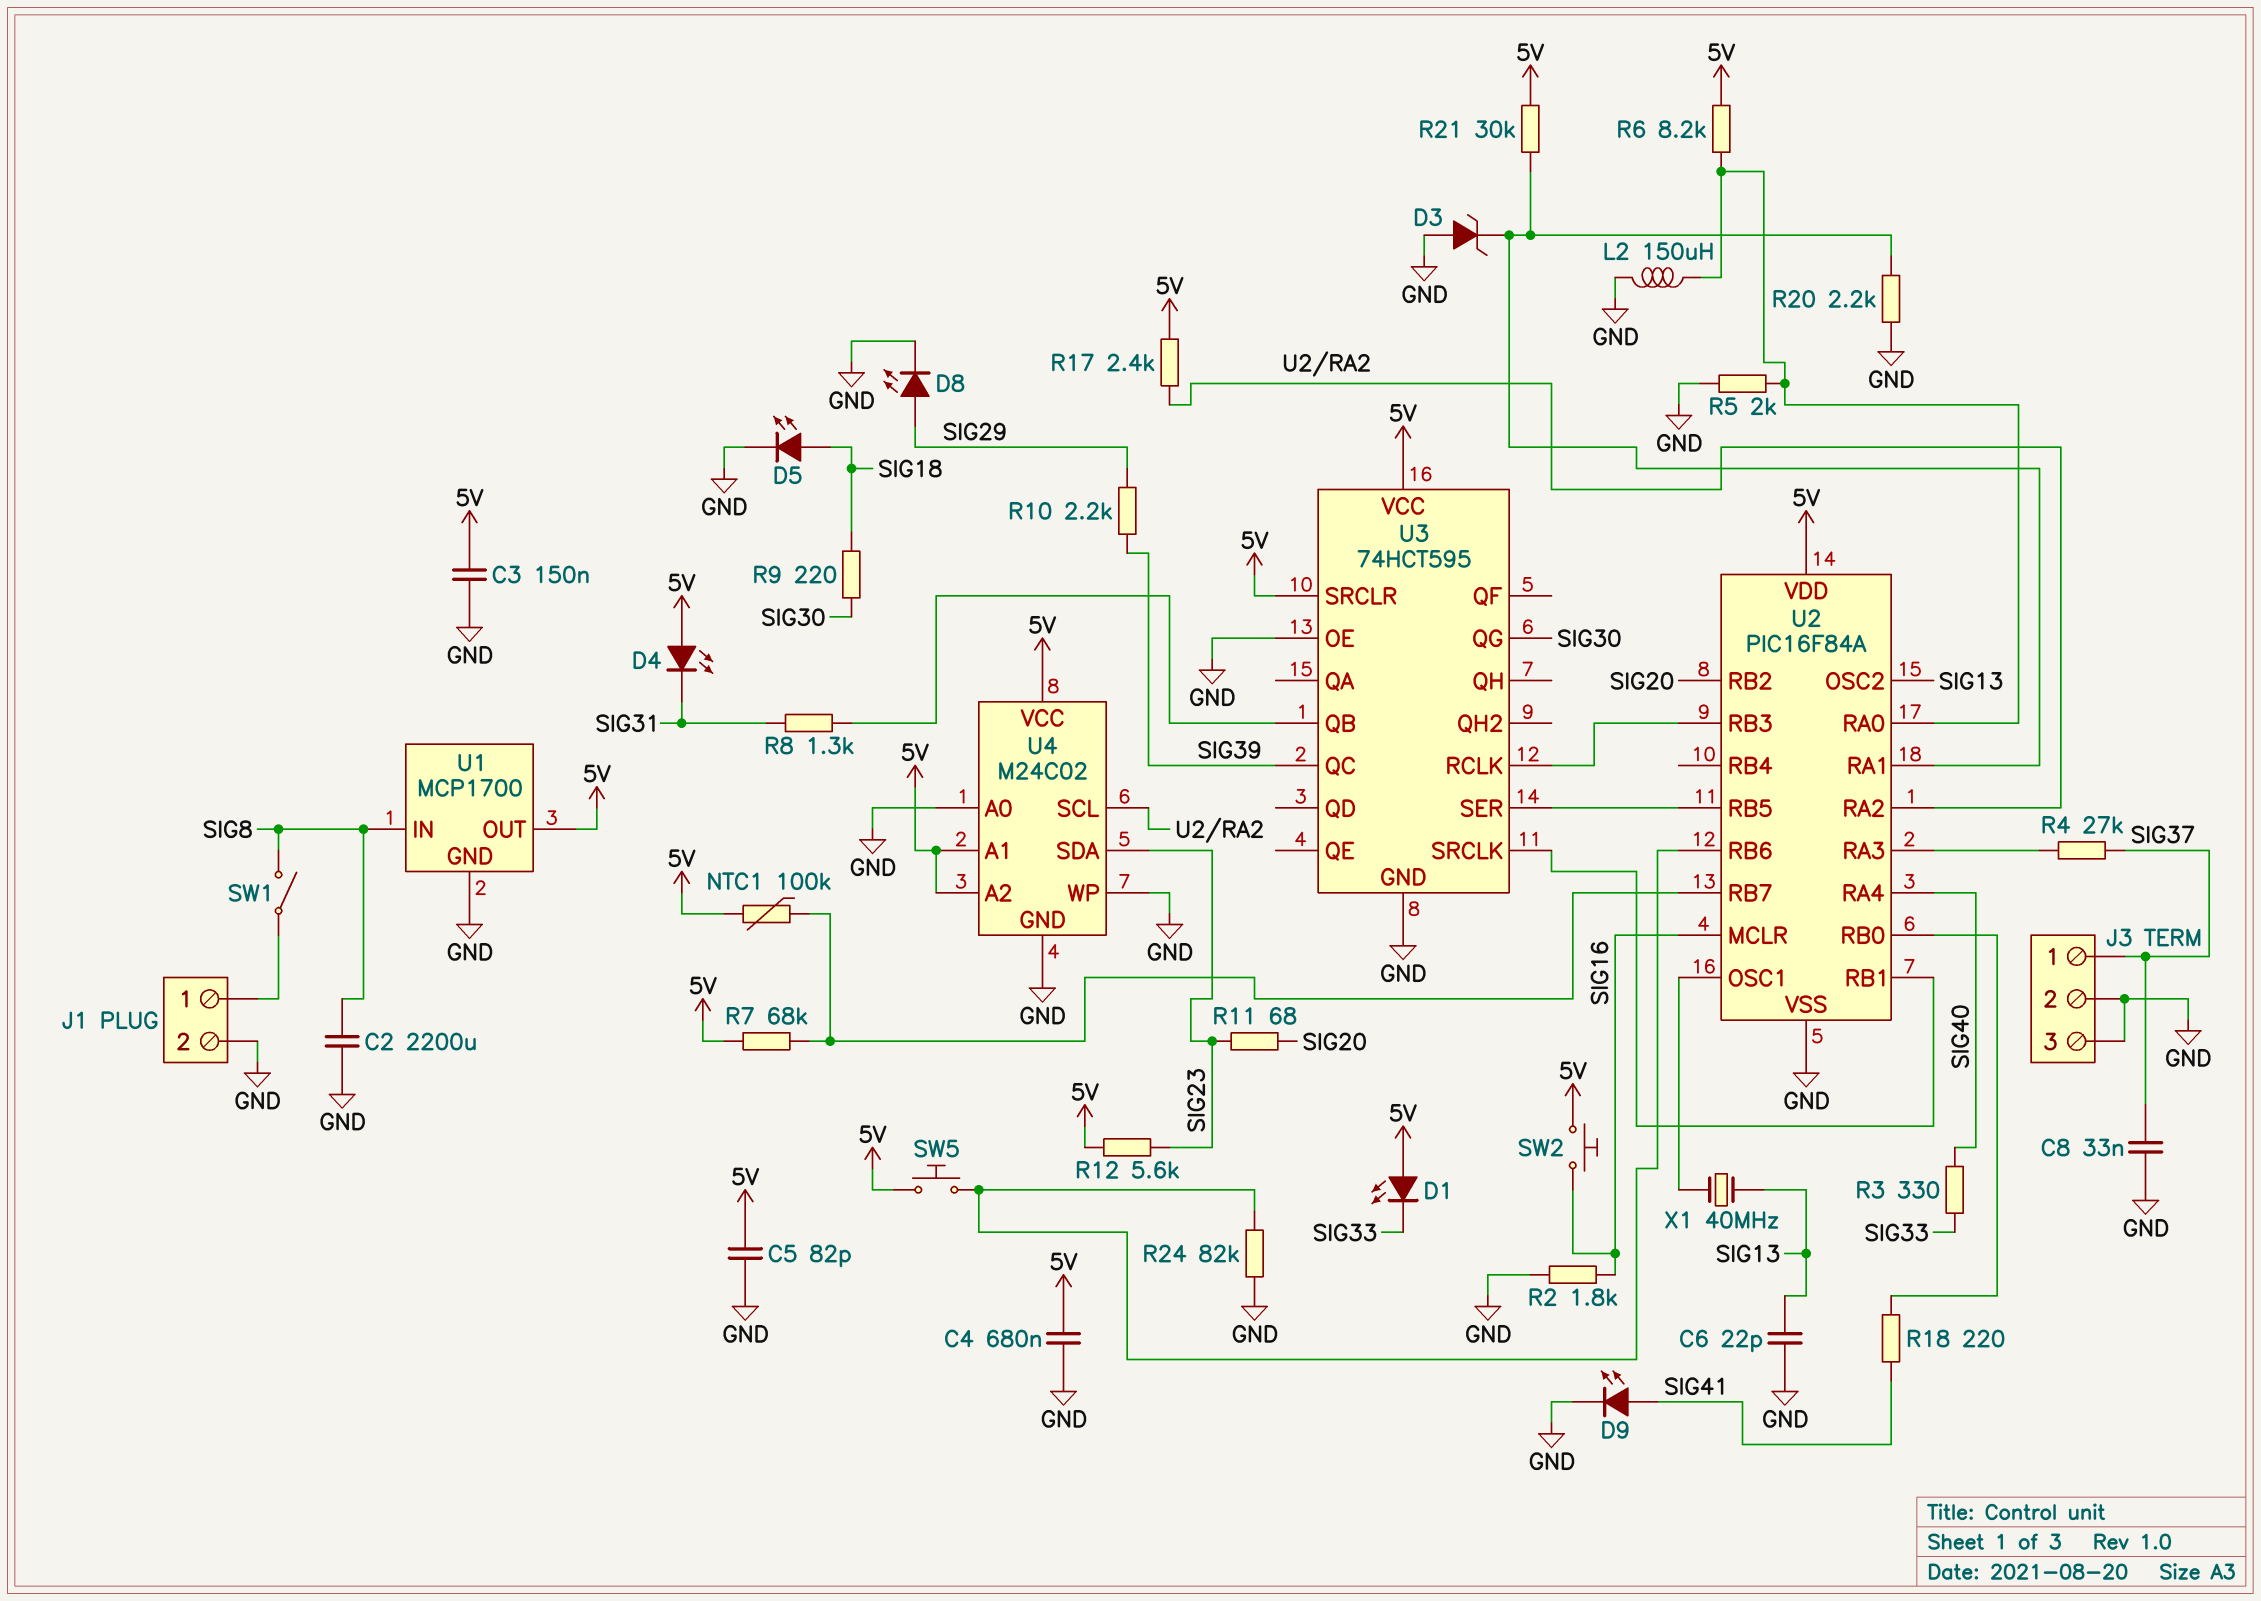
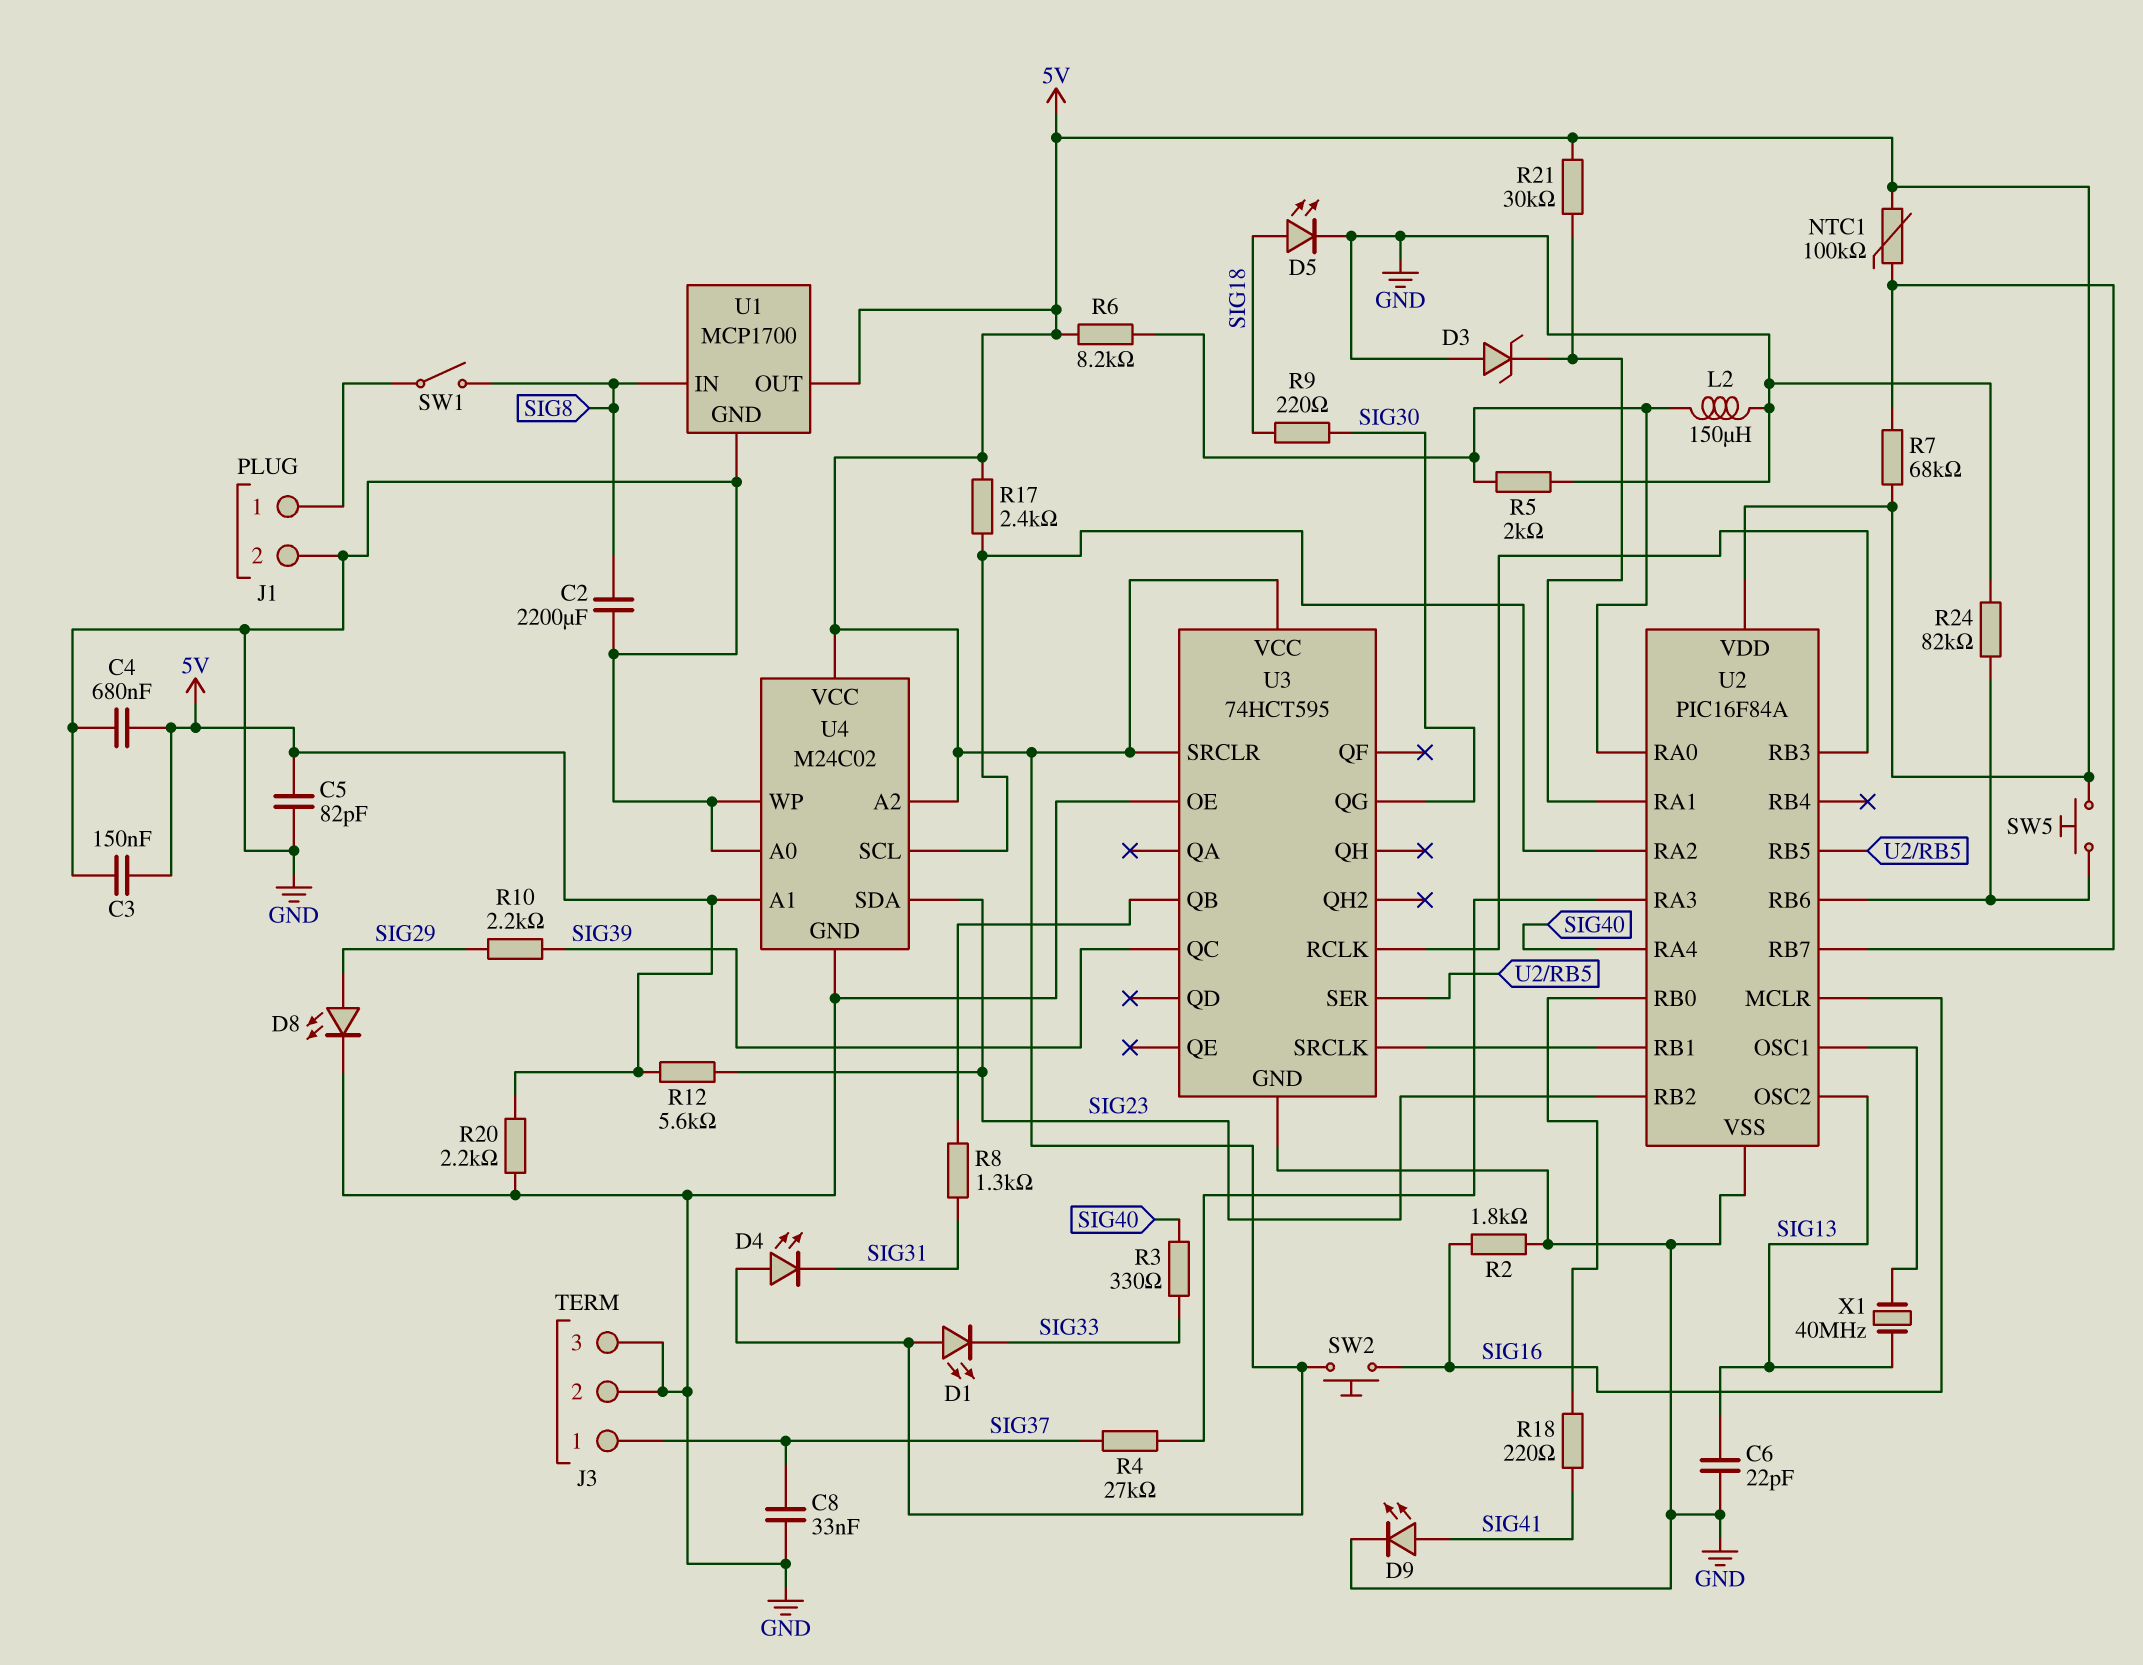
R11: 68 (SIG20, SIG23) -> none
R20: 2.2k (GND, U2/RA1) -> 2.2k (5V, GND)
U2 pin RB2: SIG20 -> SIG23

